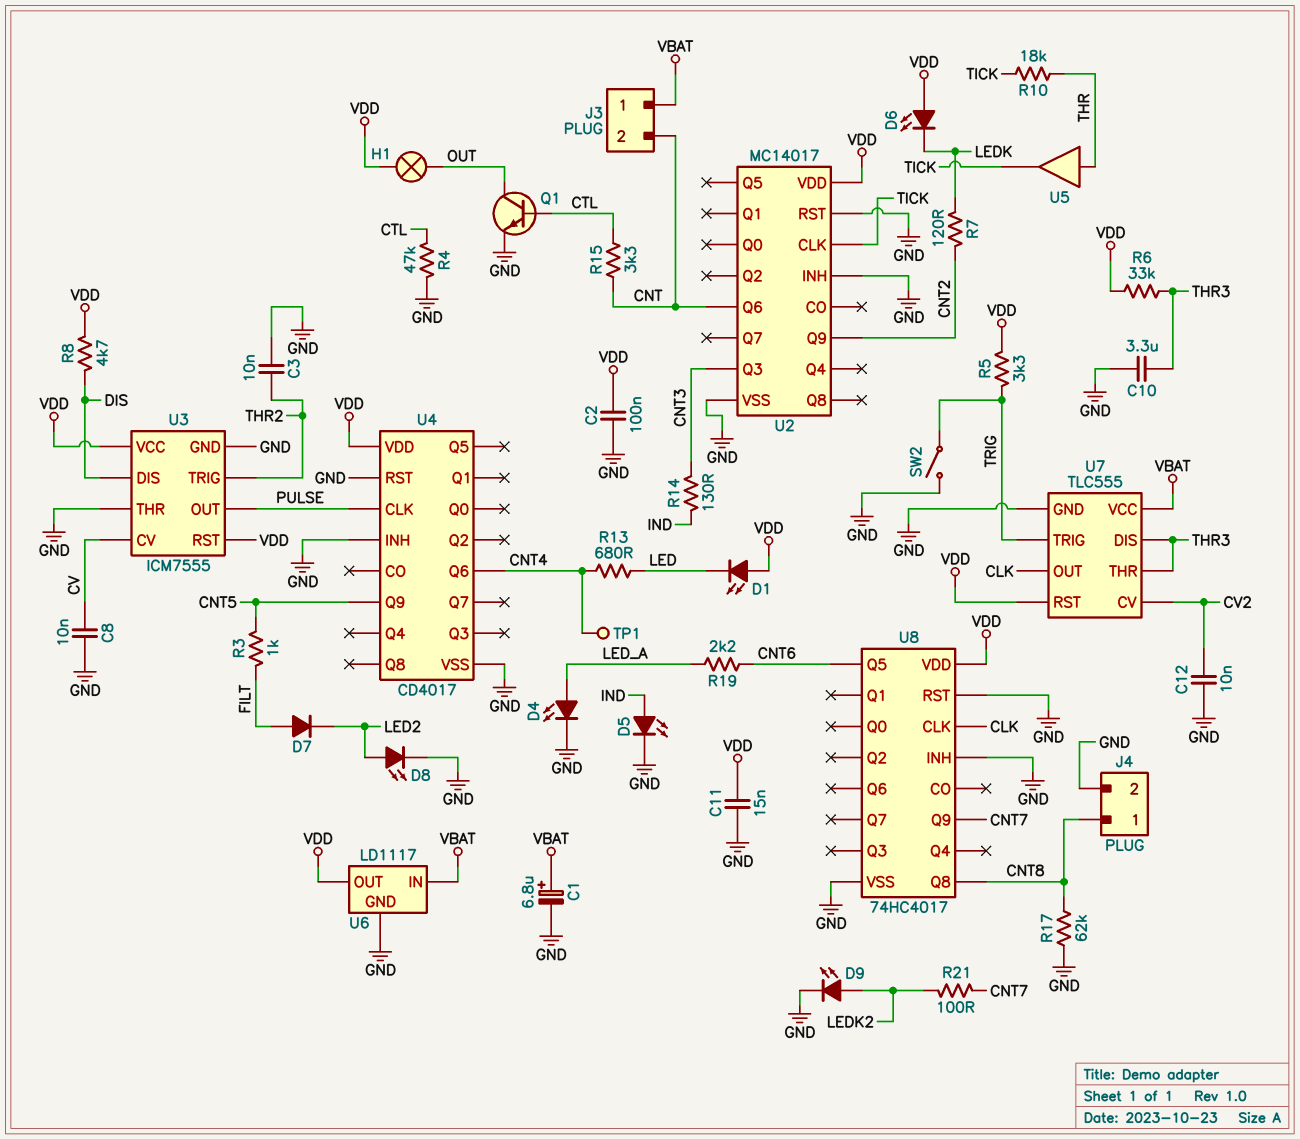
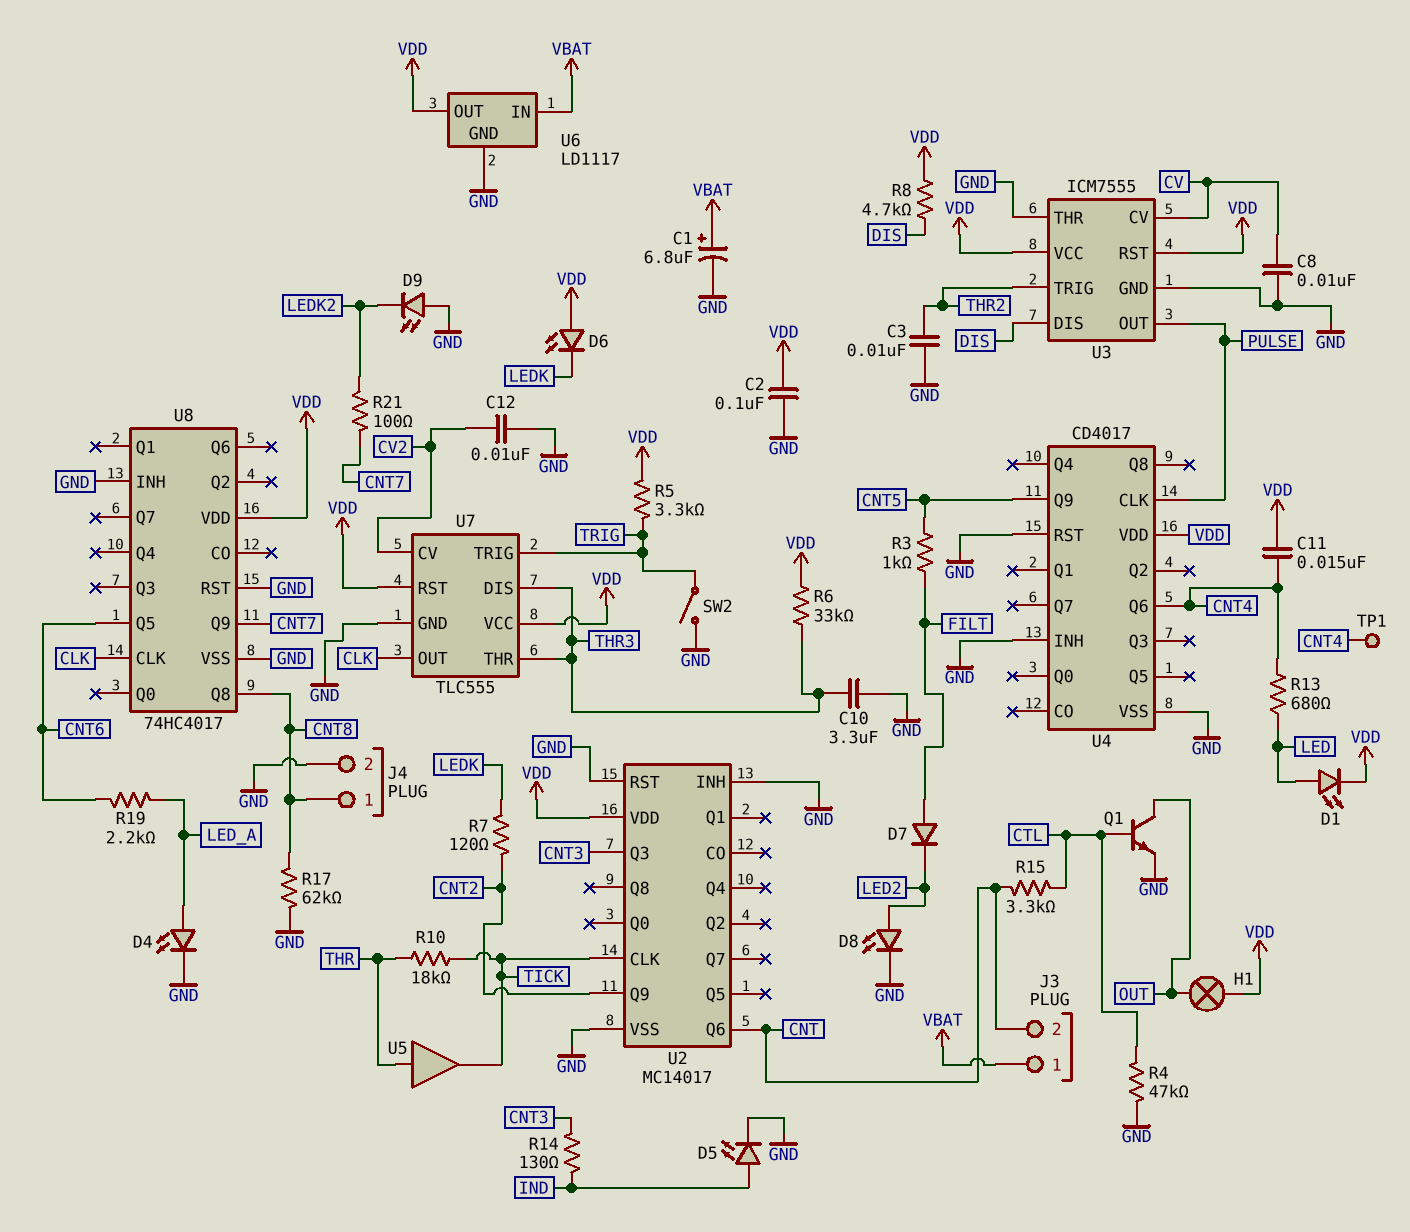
C11: 15nF (GND, VDD) -> 15nF (CNT4, VDD)
D1: LED (A VDD, K LED) -> LED (A LED, K VDD)
D9: LED (A LEDK2, K GND) -> LED (A GND, K LEDK2)
U7 pin VCC: VBAT -> VDD

